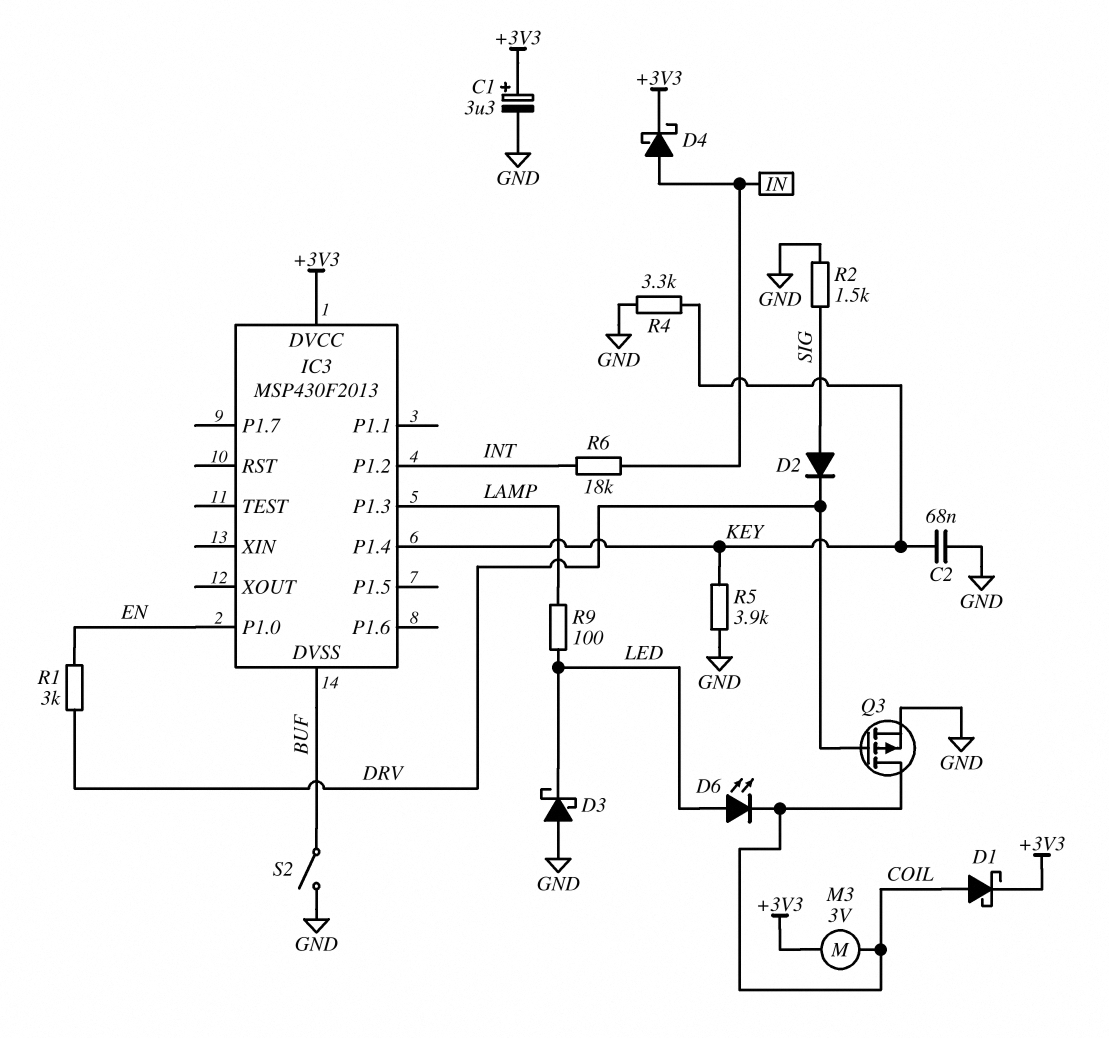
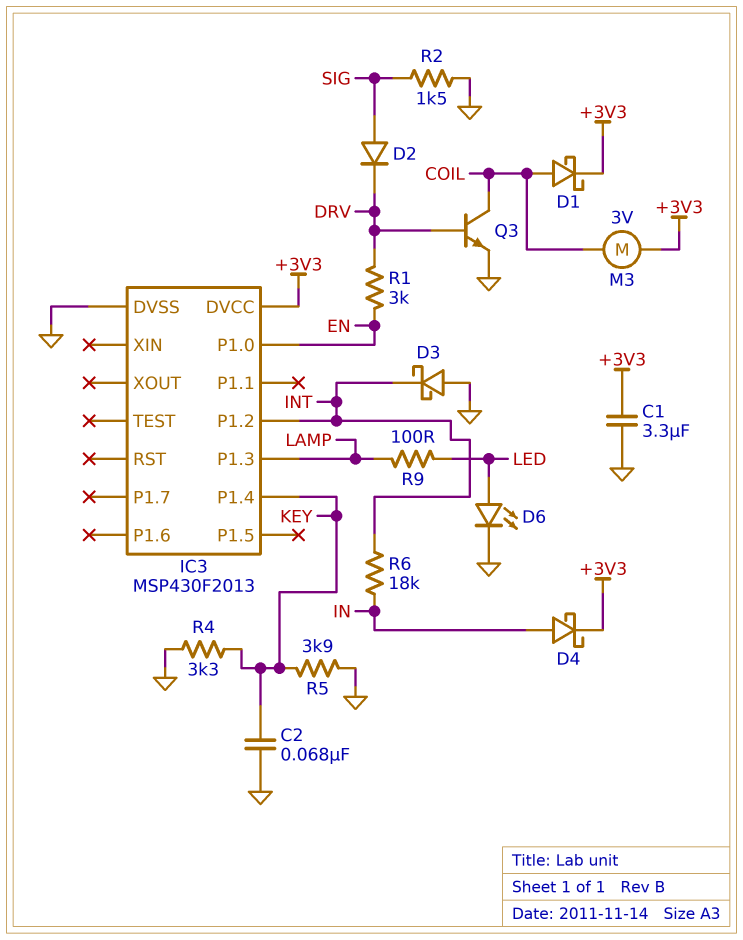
C1: 3.3uF (plus +3V3, minus GND) -> 3.3uF (+3V3, GND)
D3: schottky (A GND, K LED) -> schottky (A GND, K INT)
D6: LED (A LED, K COIL) -> LED (A LED, K GND)
IC3 pin DVSS: BUF -> GND
Q3: PMOS (G DRV, D COIL, S GND) -> NPN (B DRV, C COIL, E GND)
S2: switch (BUF, GND) -> none

